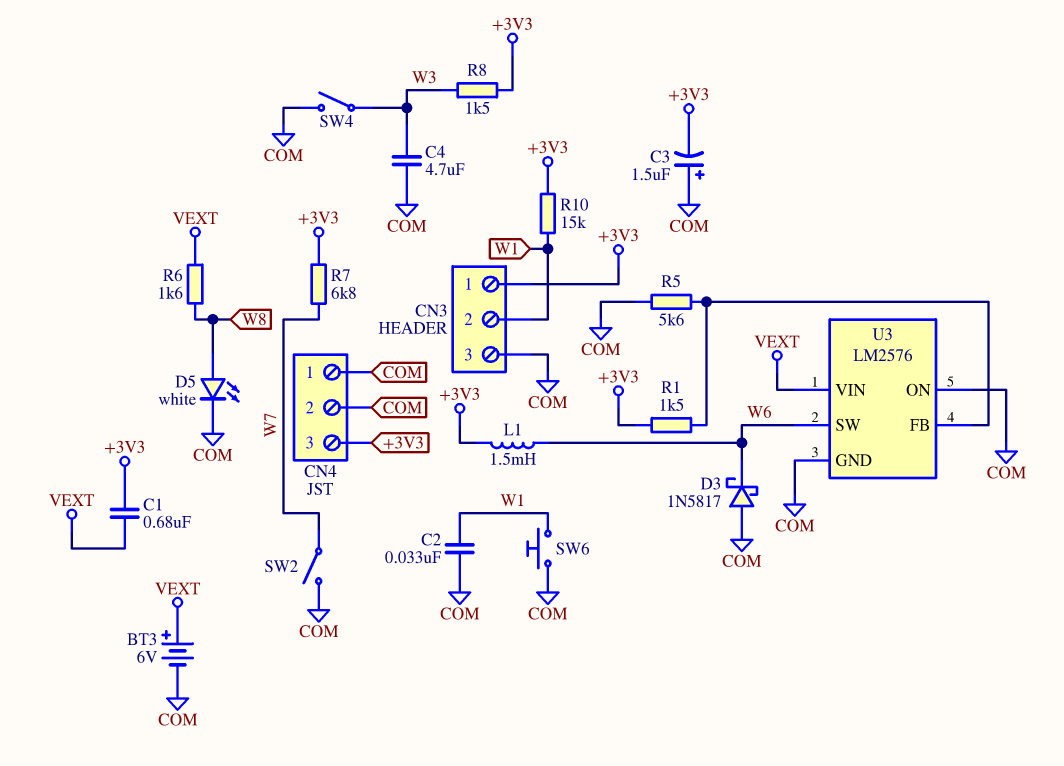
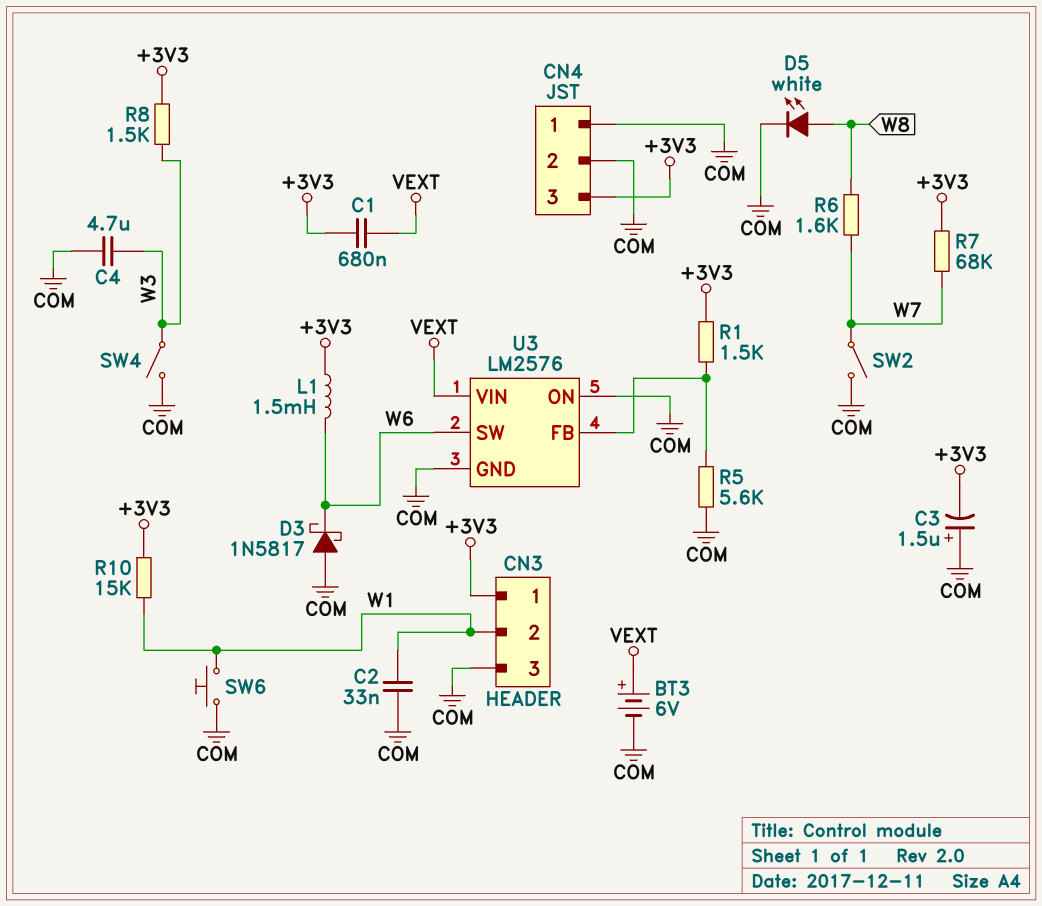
R6: 1.6k (VEXT, W8) -> 1.6k (W7, W8)
R7: 6.8k (+3V3, W7) -> 68k (+3V3, W7)

